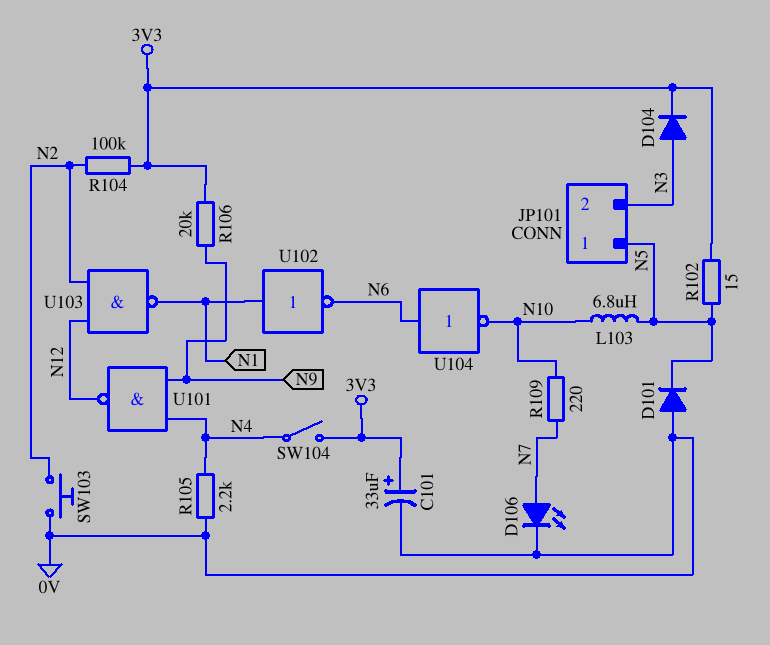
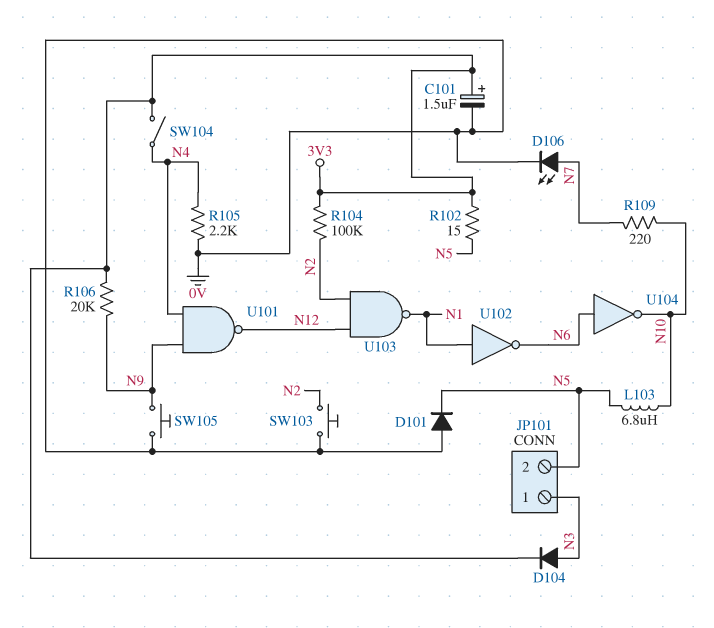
C101: 33uF (plus 3V3, minus 0V) -> 1.5uF (plus 3V3, minus 0V)
JP101 pin 1: N5 -> N3
JP101 pin 2: N3 -> N5
SW105: none -> button (0V, N9)

